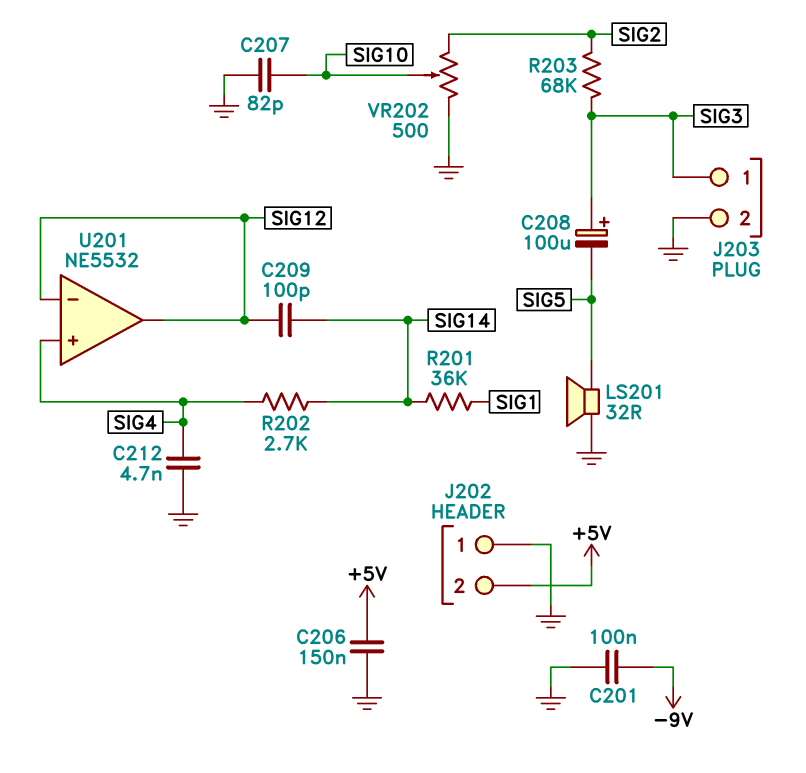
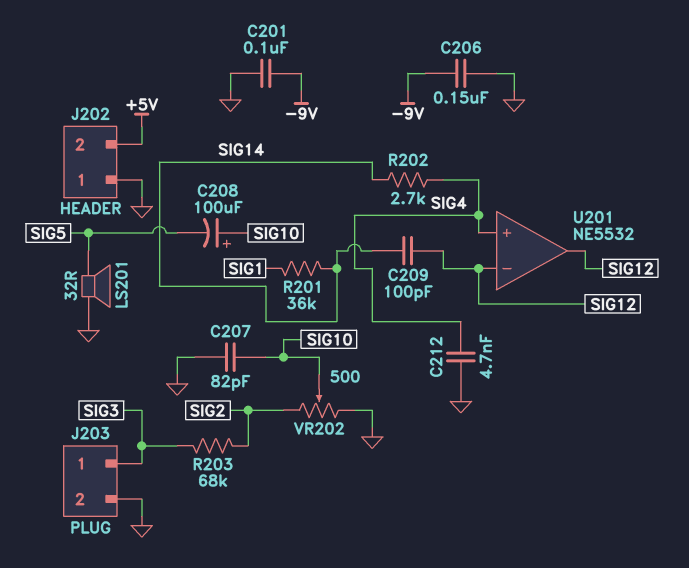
C206: 150nF (+5V, GND) -> 150nF (-9V, GND)
C208: 100uF (plus SIG3, minus SIG5) -> 100uF (plus SIG10, minus SIG5)

